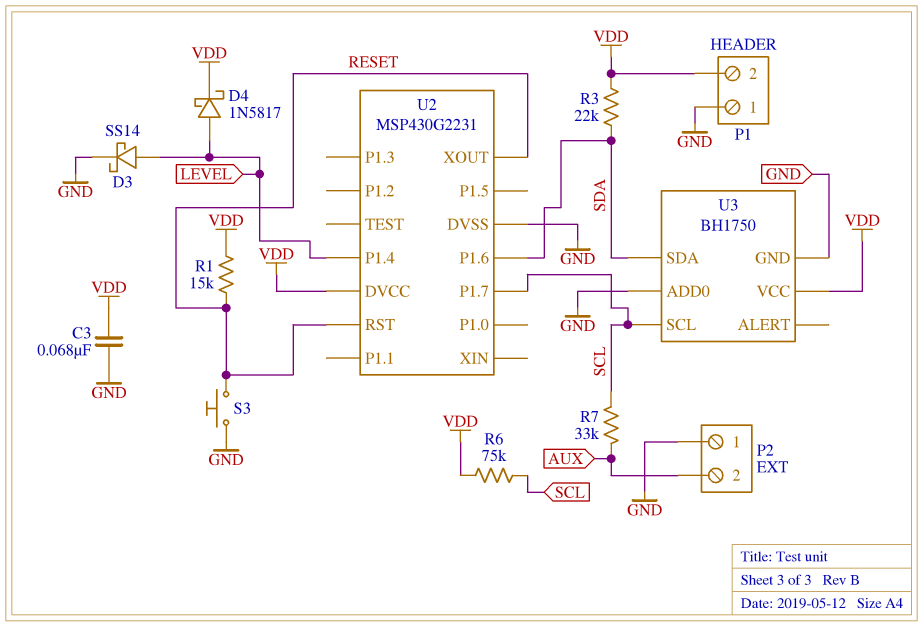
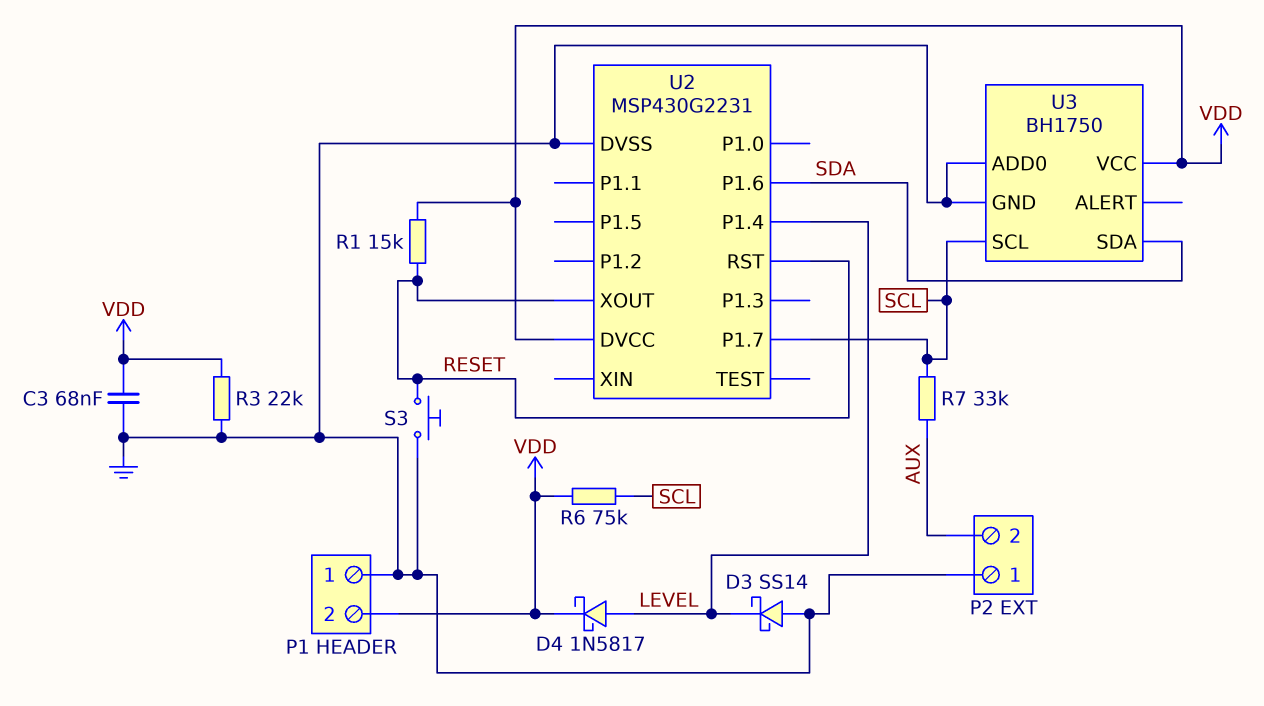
D3: schottky SS14 (A LEVEL, K GND) -> schottky SS14 (A GND, K LEVEL)
R3: 22k (SDA, VDD) -> 22k (GND, VDD)

